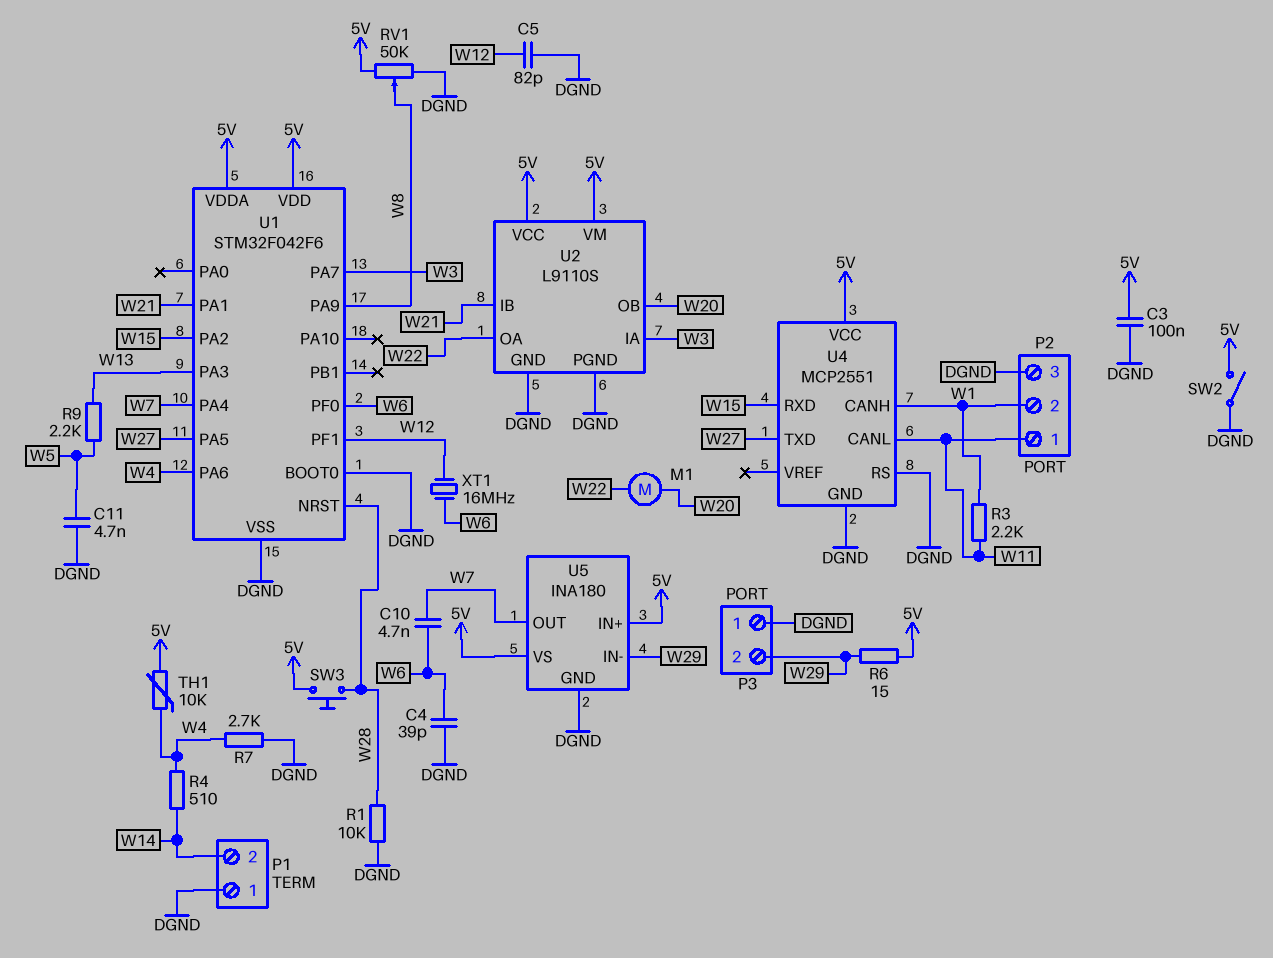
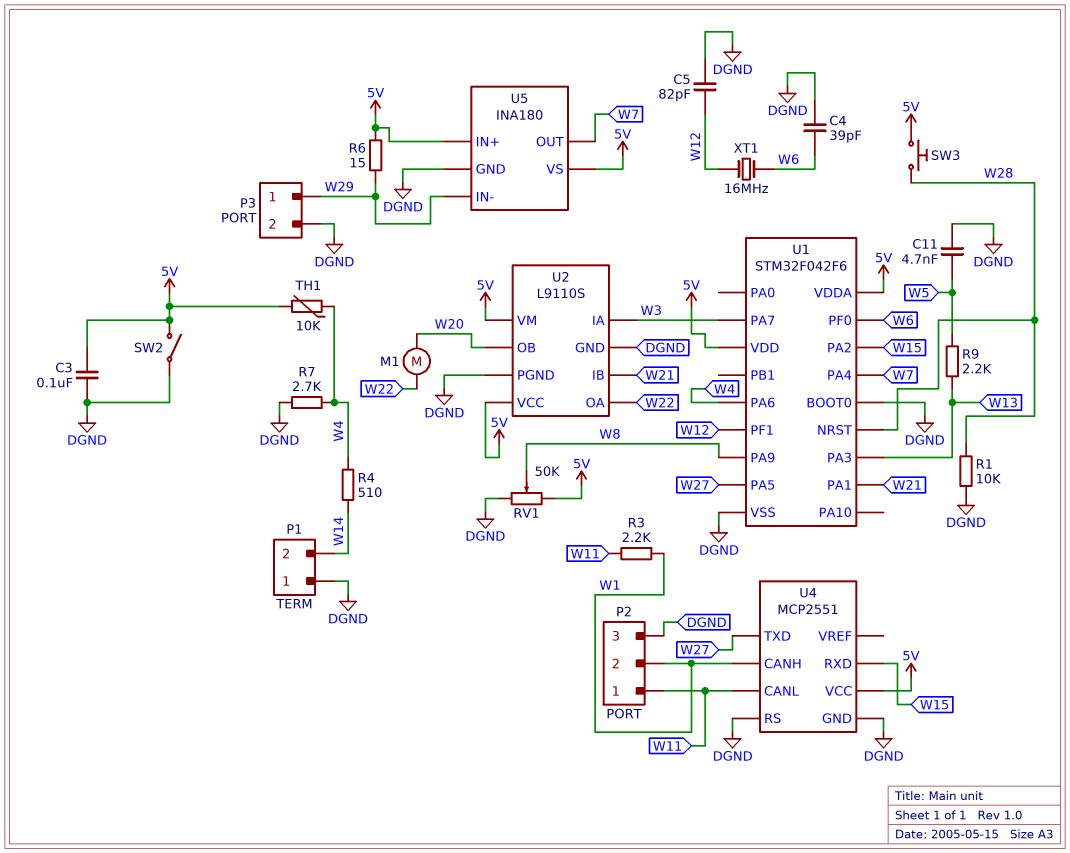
C10: 4.7nF (W6, W7) -> none
P3 pin 1: DGND -> W29
P3 pin 2: W29 -> DGND

